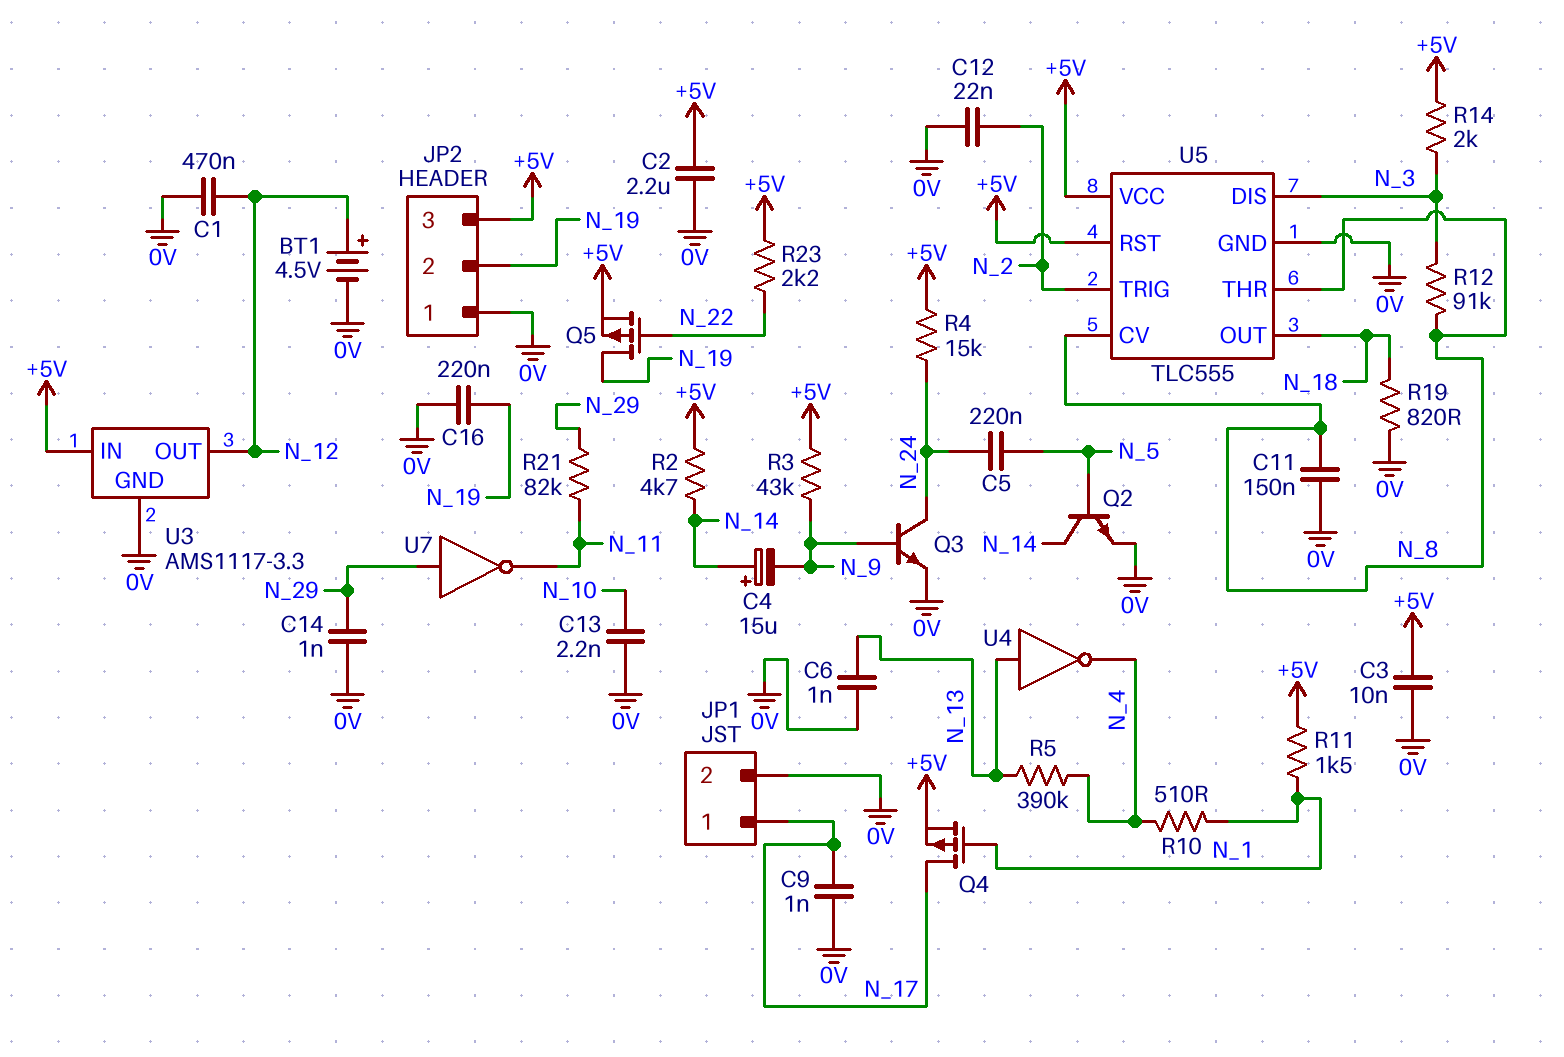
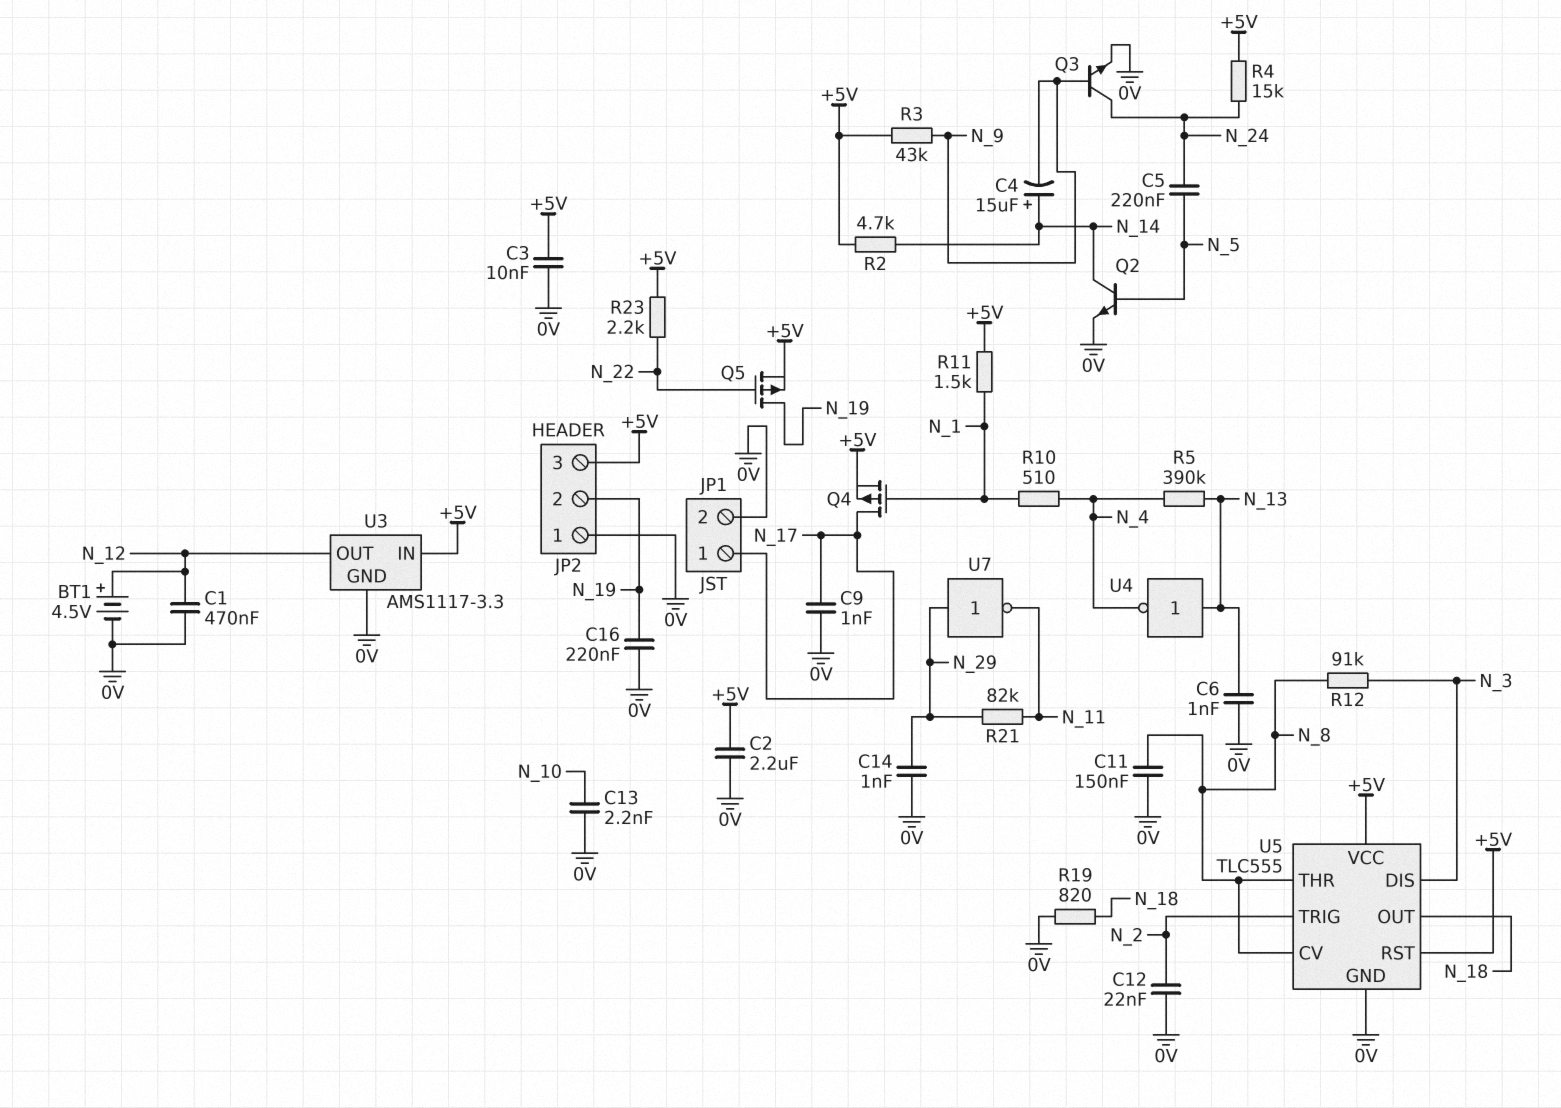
R14: 2k (+5V, N_3) -> none

